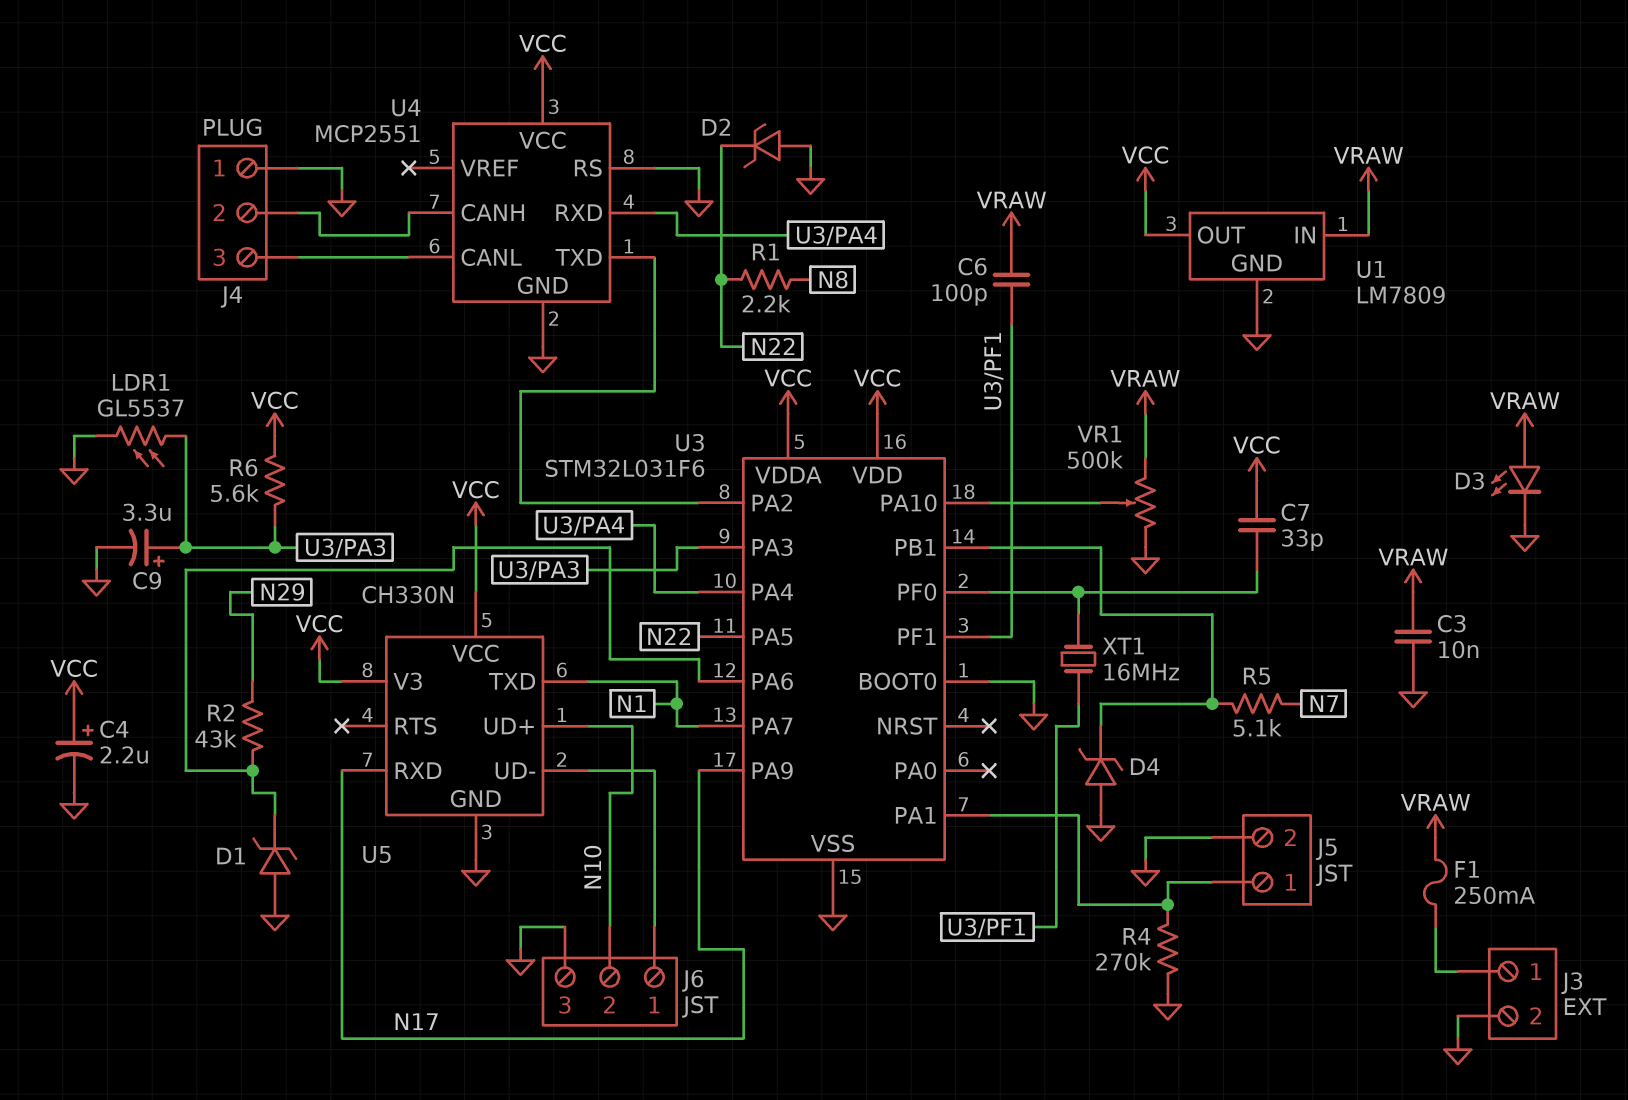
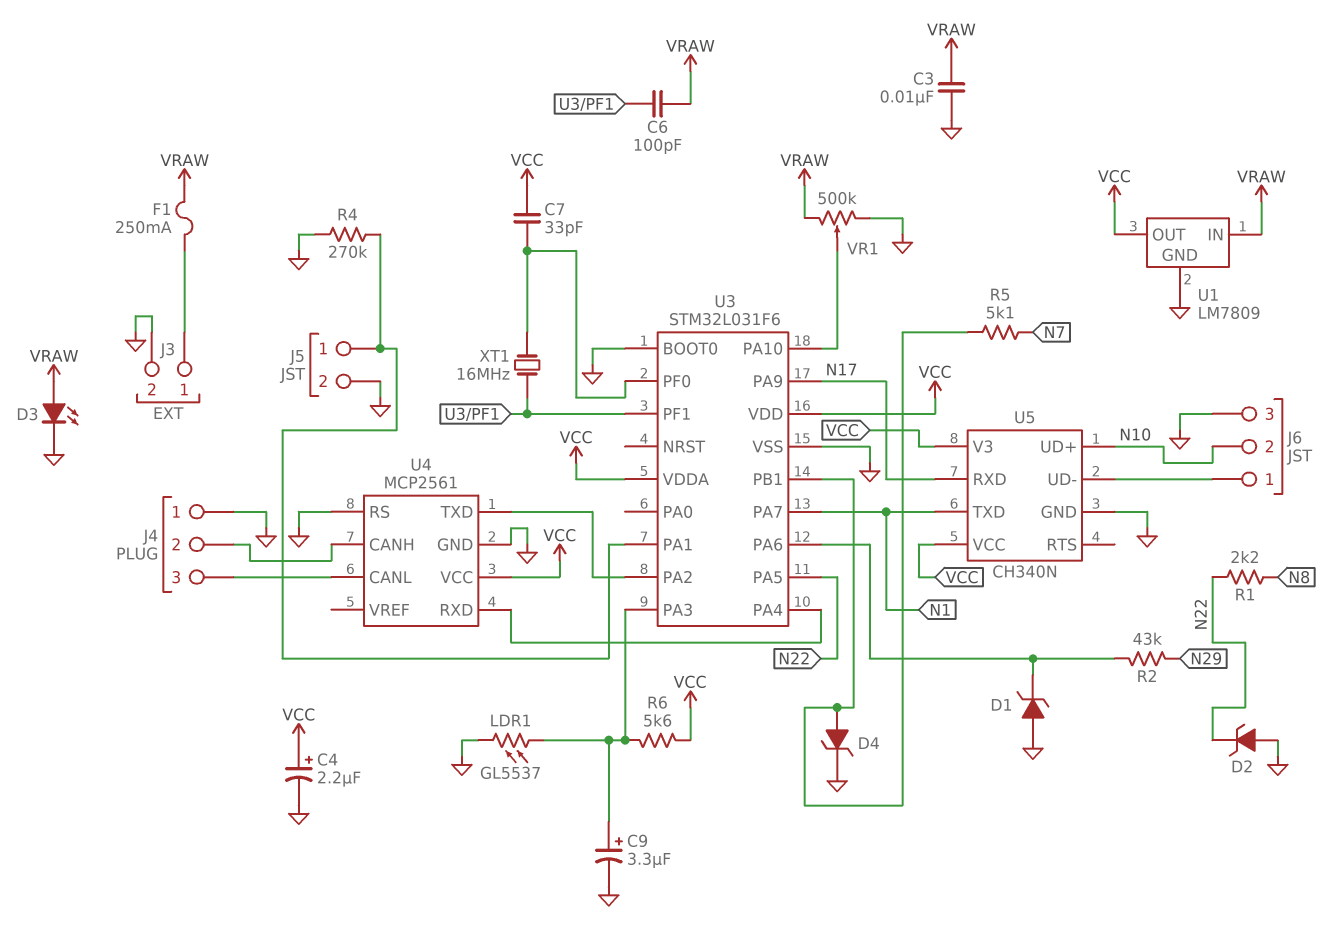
D4: zener (A GND, K U3/PB1) -> zener (A U3/PB1, K GND)
U4: MCP2551 -> MCP2561
U5: CH330N -> CH340N

